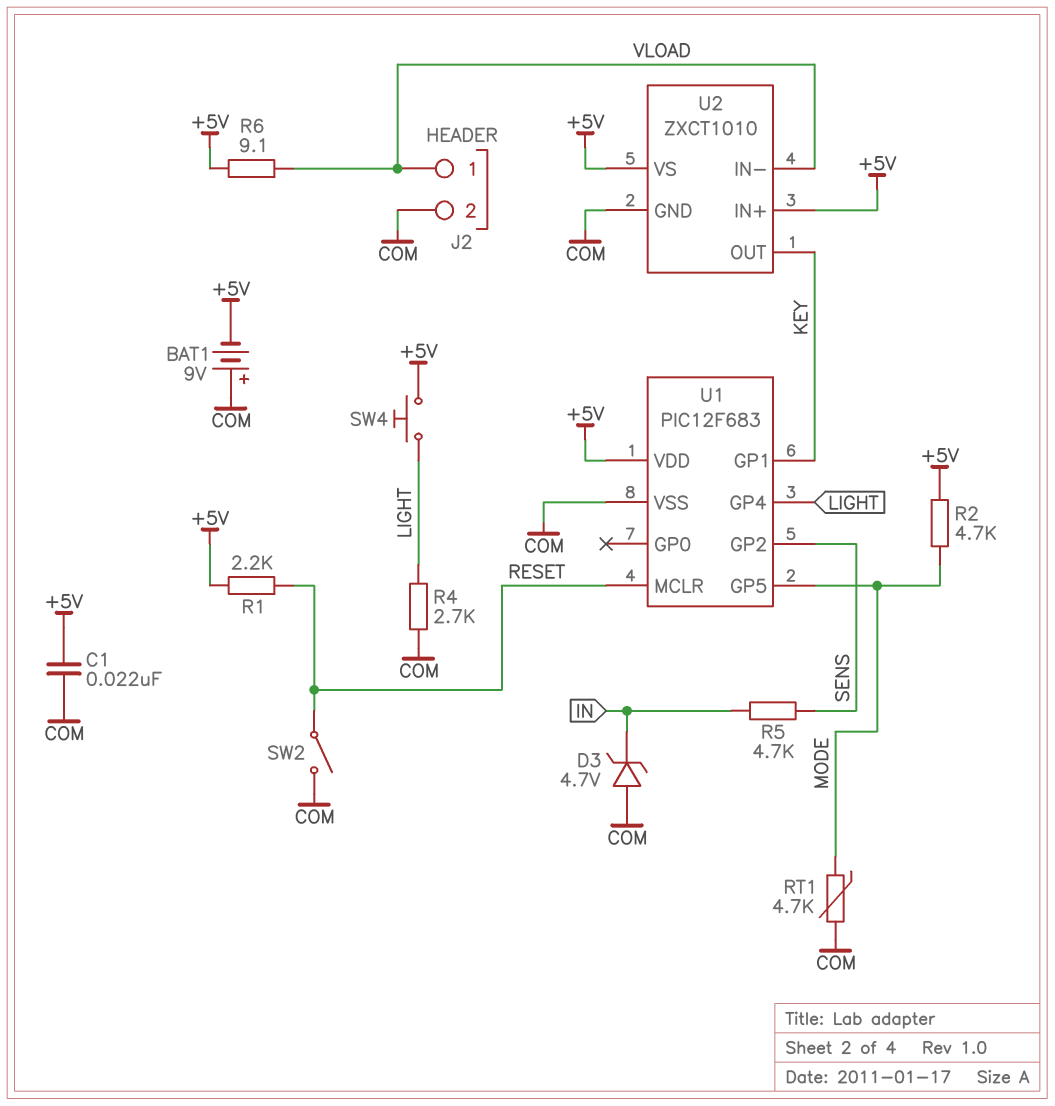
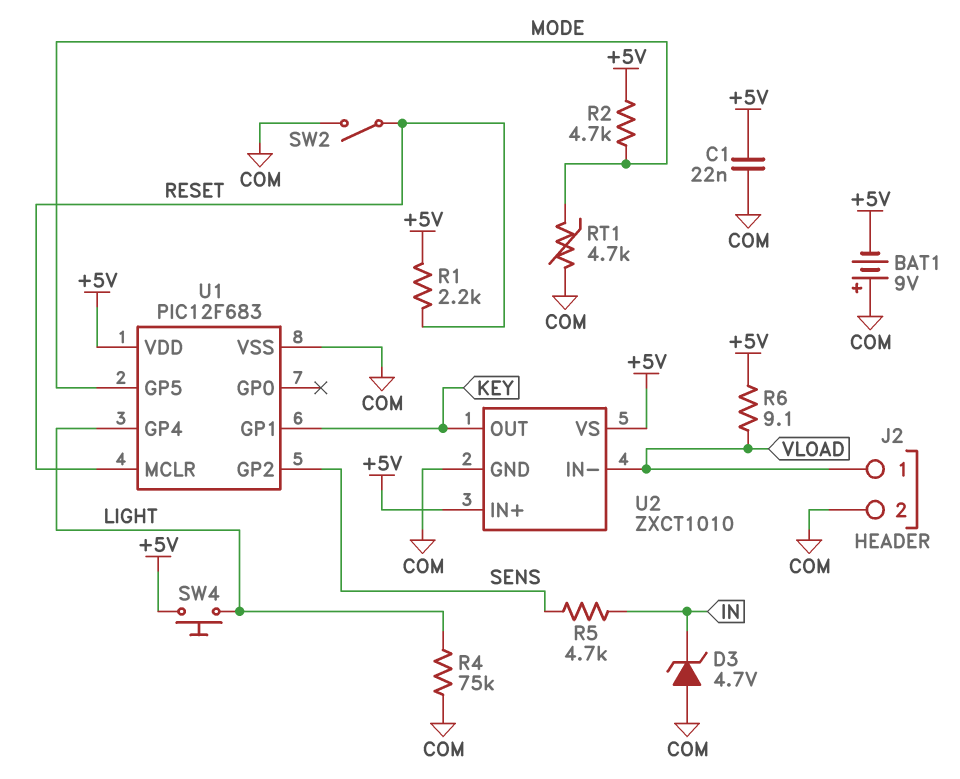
R4: 2.7k (COM, LIGHT) -> 75k (COM, LIGHT)

